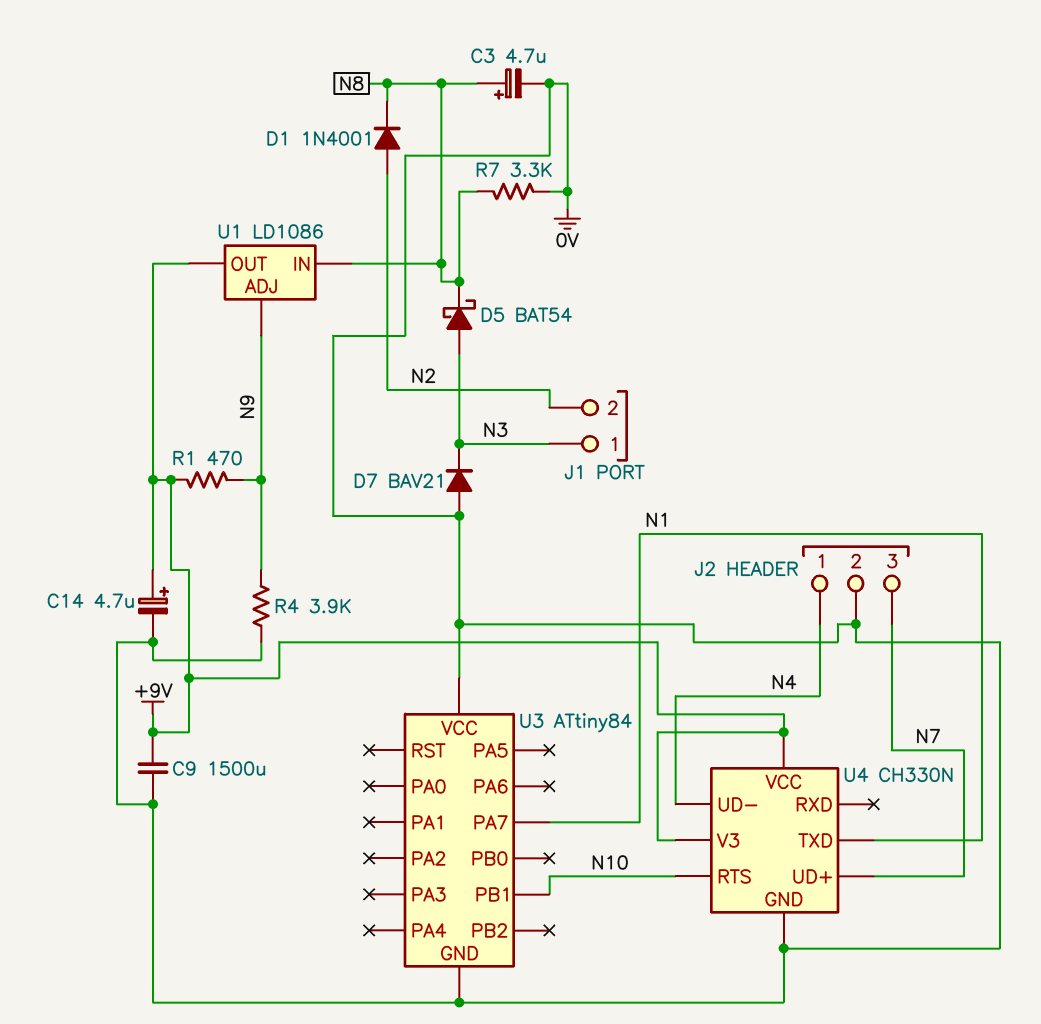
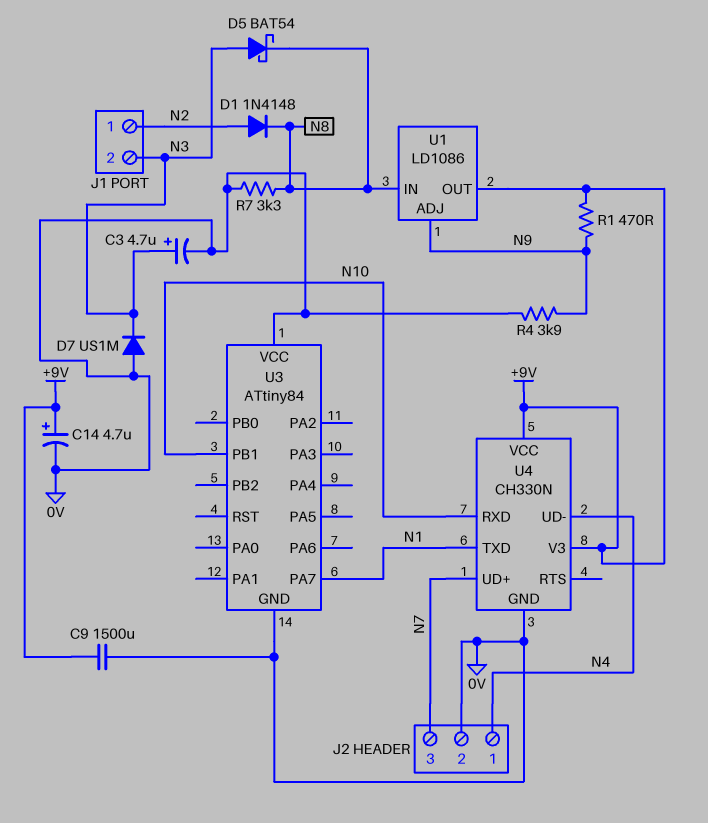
C3: 4.7uF (plus N8, minus 0V) -> 4.7uF (plus N3, minus 0V)
D1: diode 1N4001 (A N2, K N8) -> diode 1N4148 (A N2, K N8)
D7: diode BAV21 (A 0V, K N3) -> diode US1M (A 0V, K N3)
J1 pin 1: N3 -> N2
J1 pin 2: N2 -> N3
U4 pin RTS: N10 -> none
U4 pin RXD: none -> N10

